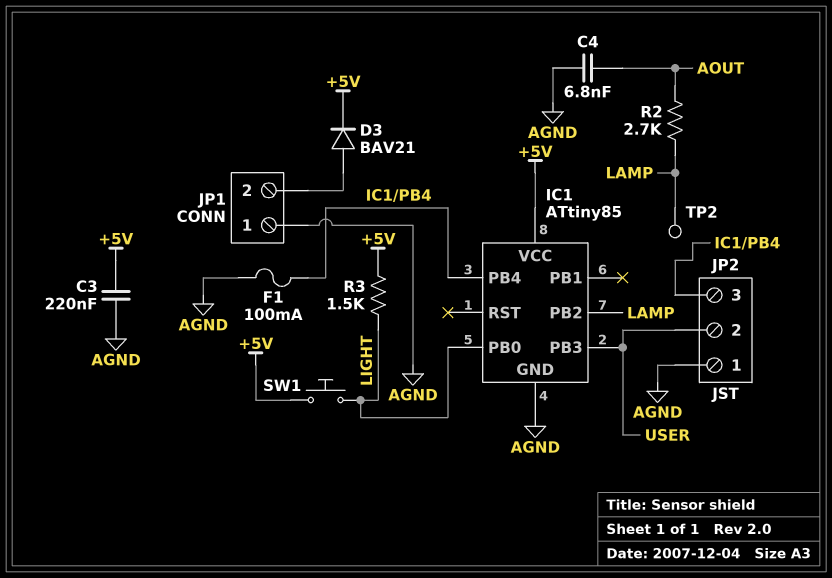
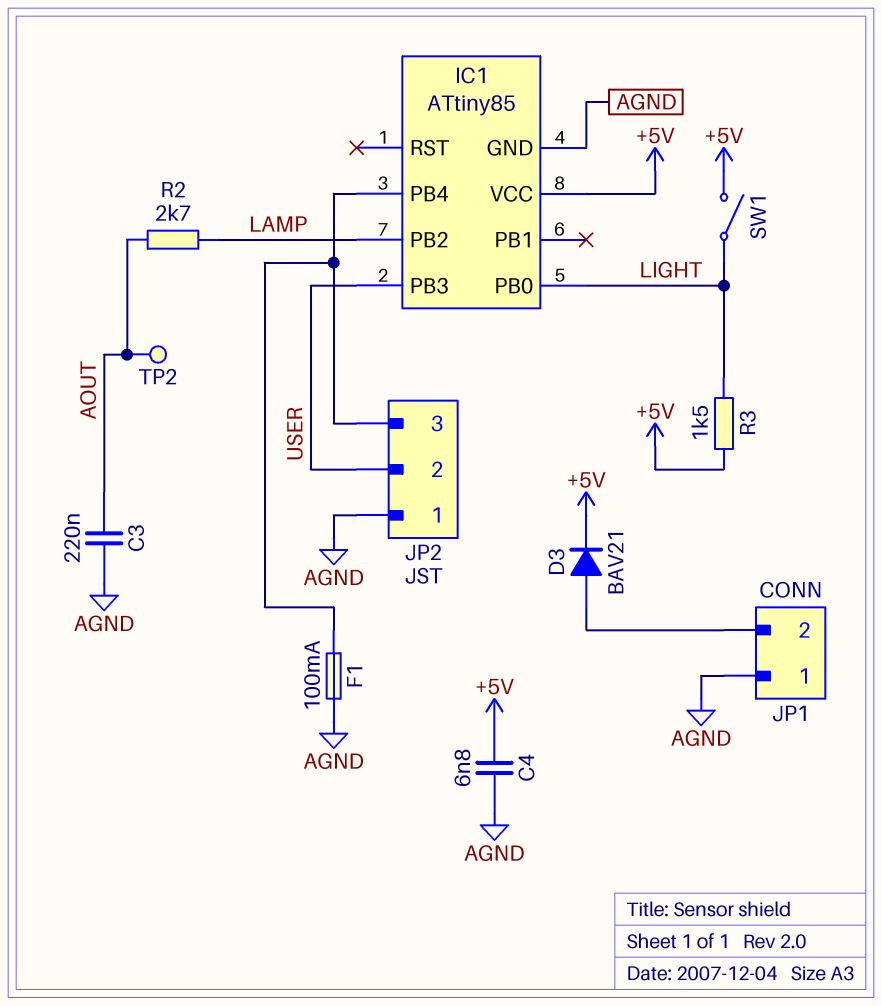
C3: 220nF (+5V, AGND) -> 220nF (AGND, AOUT)
C4: 6.8nF (AGND, AOUT) -> 6.8nF (+5V, AGND)
SW1: button (+5V, LIGHT) -> switch (+5V, LIGHT)
TP2: test point (LAMP) -> test point (AOUT)

